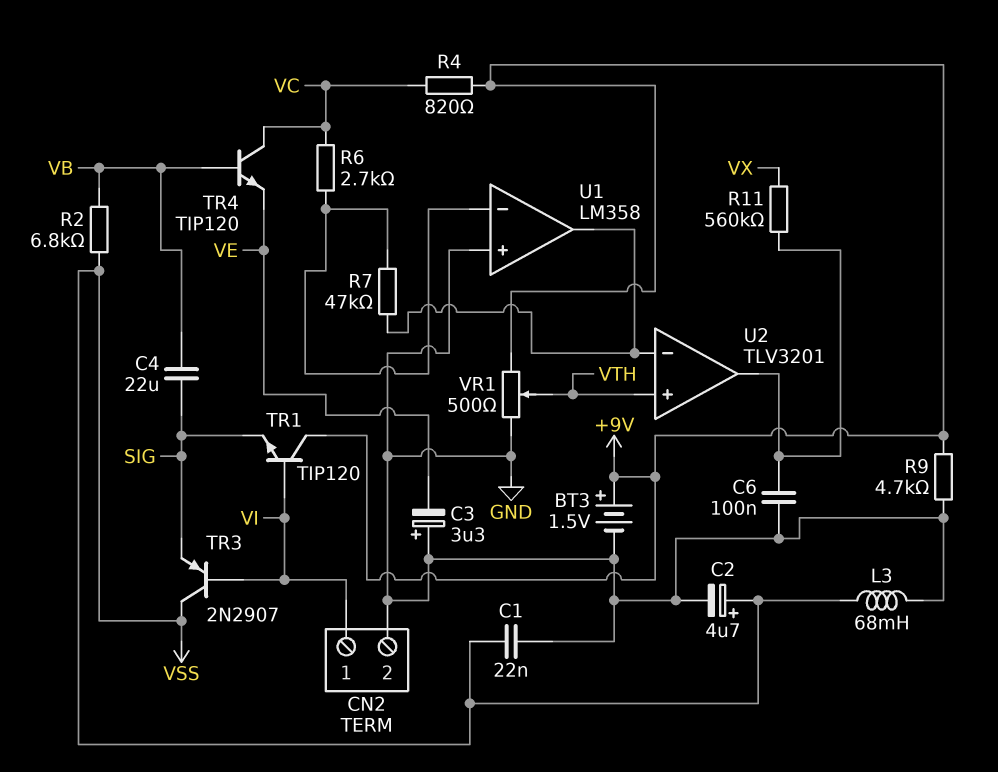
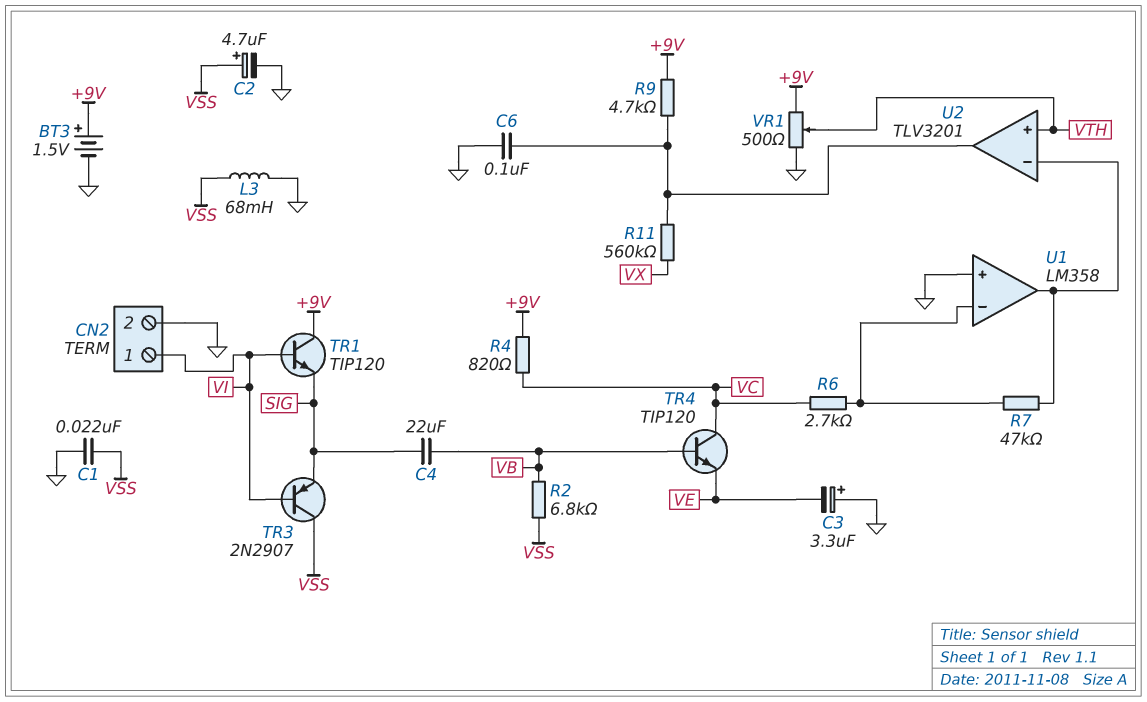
R9: 4.7k (+9V, GND) -> 4.7k (+9V, U2/out)

